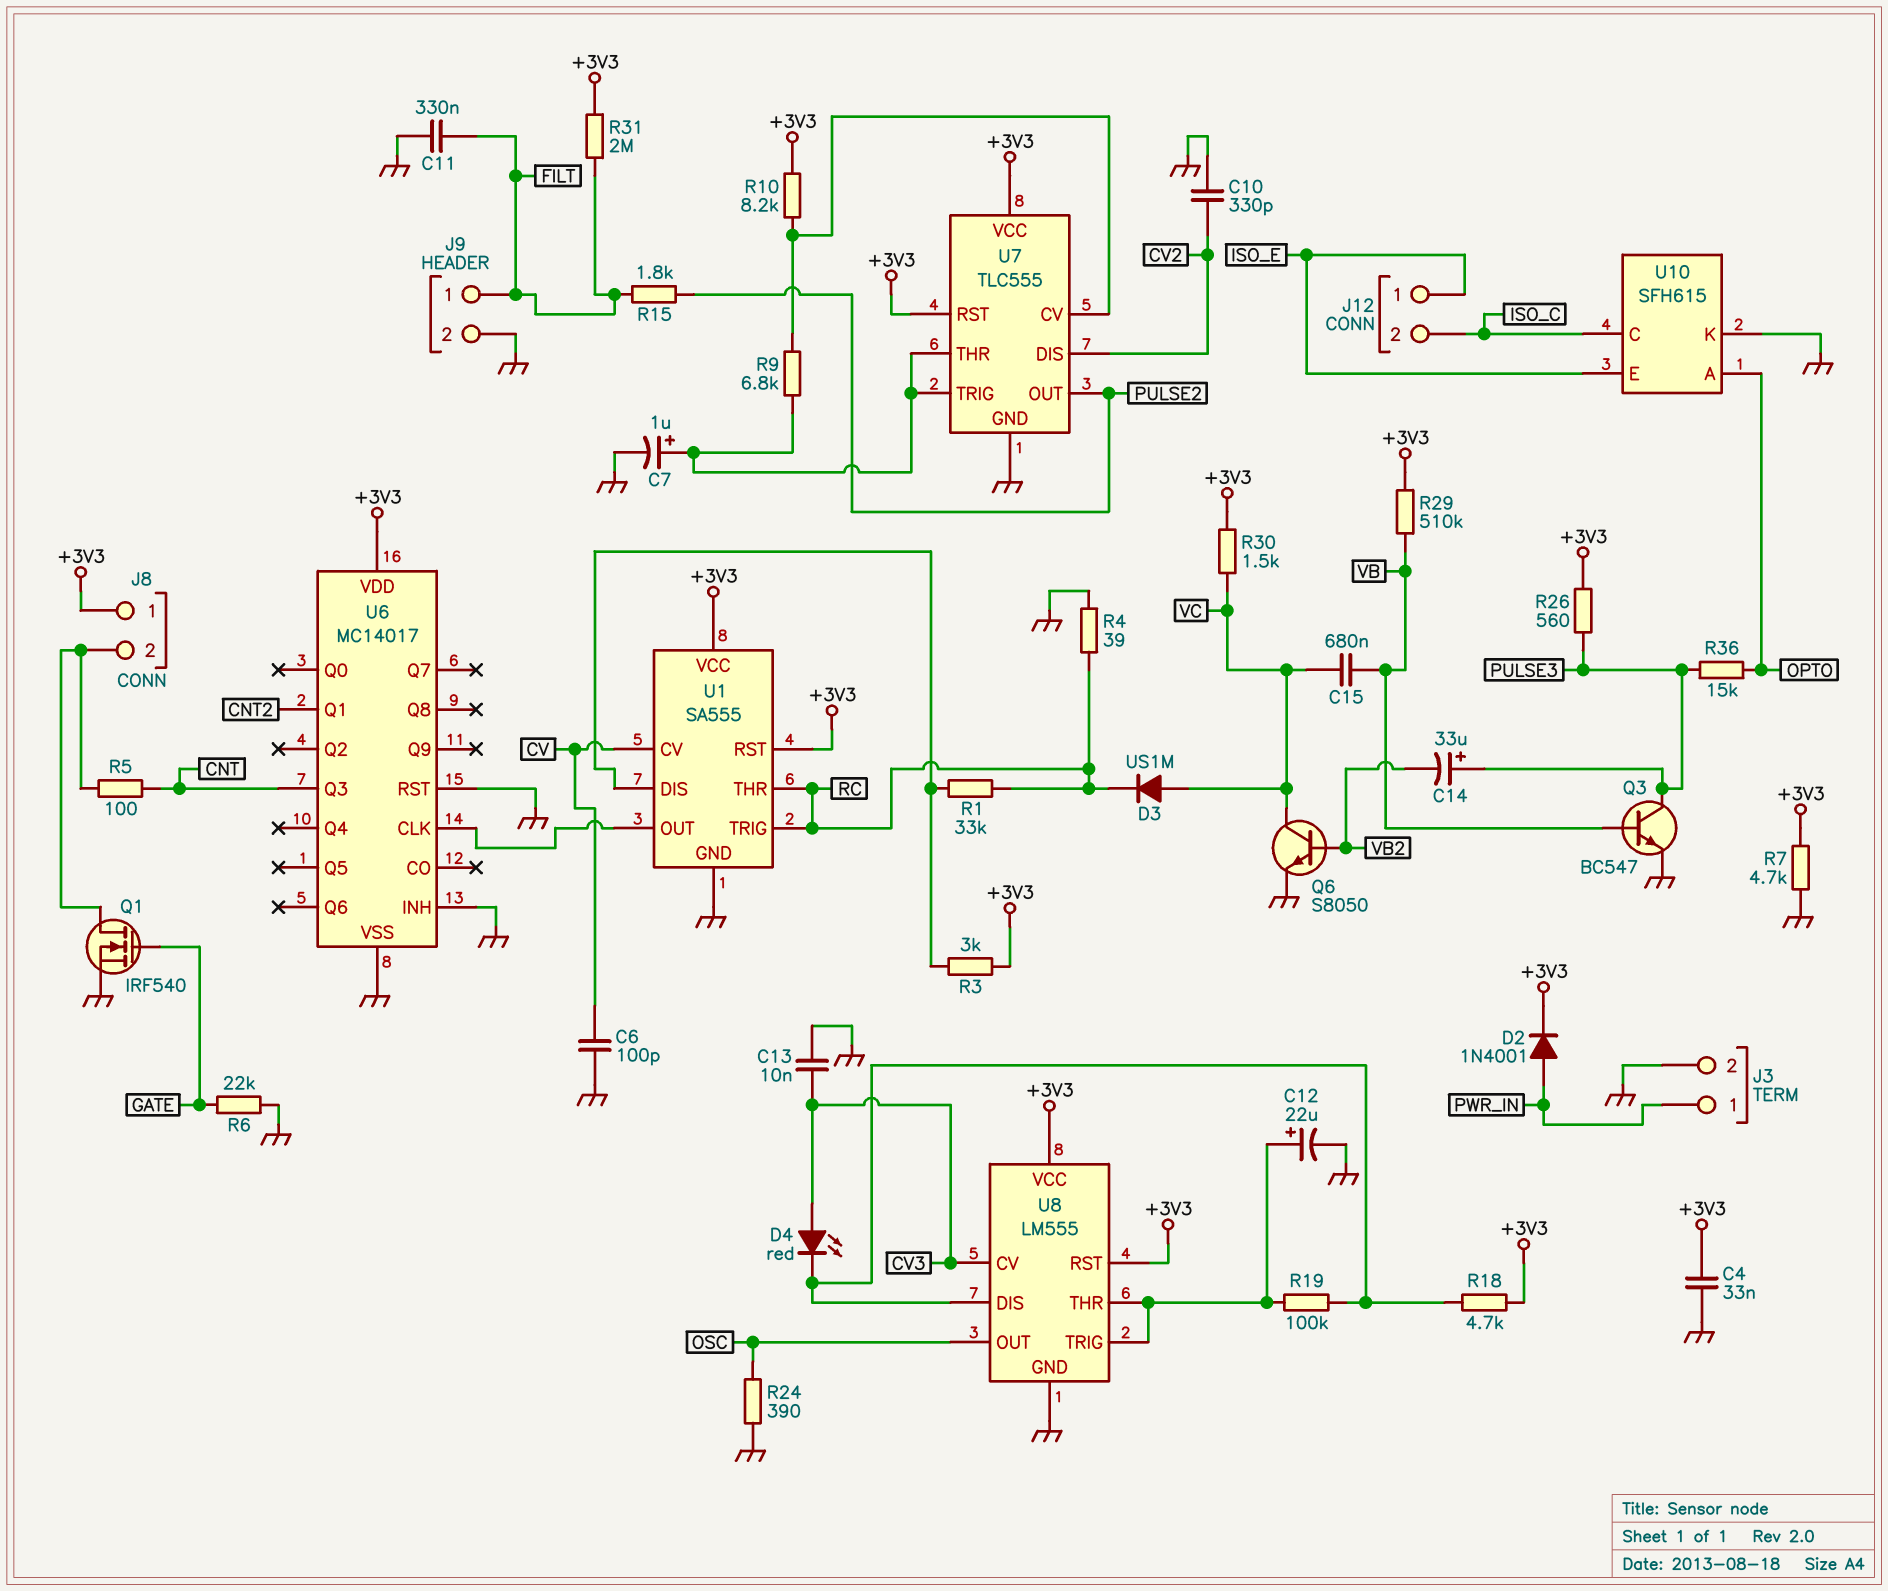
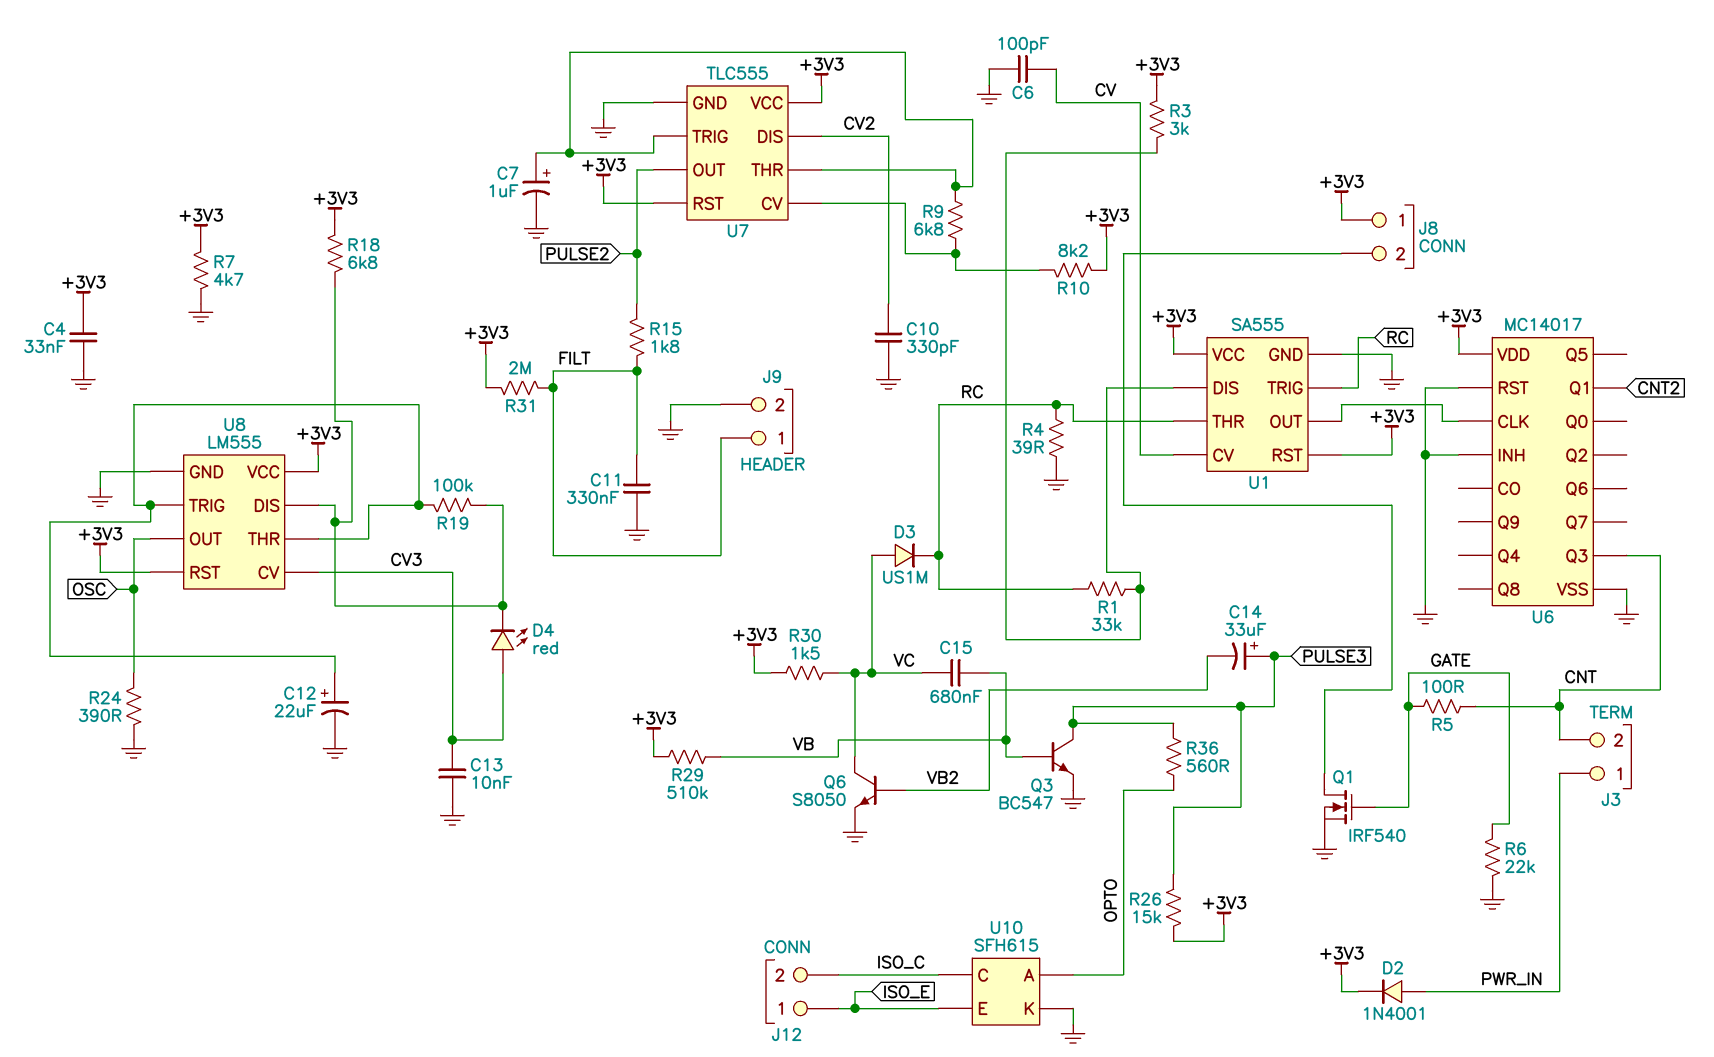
J3 pin 2: GND -> CNT
R5: 100 (CNT, J8/2) -> 100 (CNT, GATE)
R18: 4.7k (+3V3, U8/DIS) -> 6.8k (+3V3, U8/DIS)
R26: 560 (+3V3, PULSE3) -> 15k (+3V3, PULSE3)
R36: 15k (OPTO, PULSE3) -> 560 (OPTO, PULSE3)

